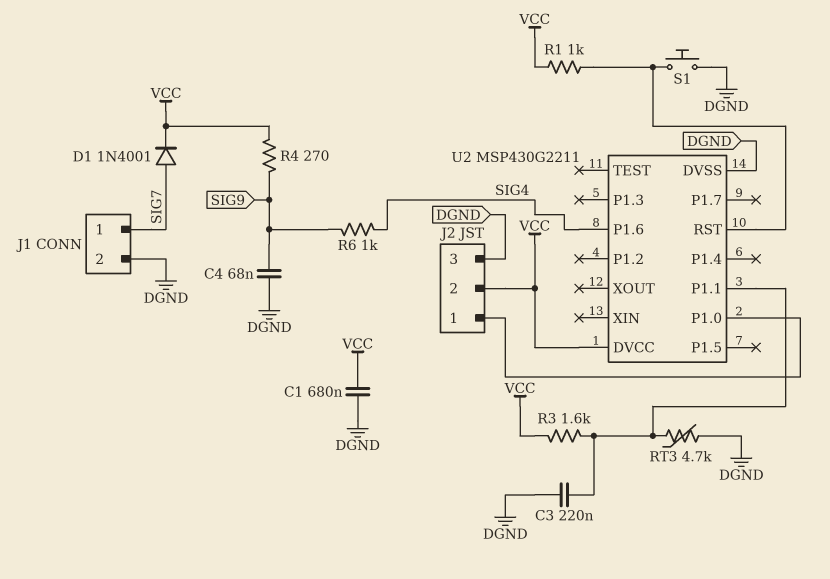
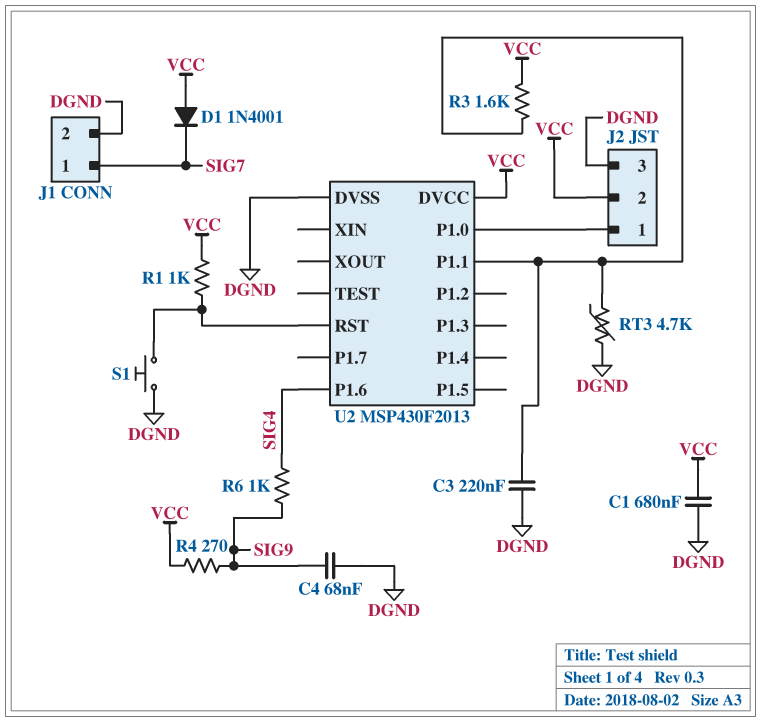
D1: diode 1N4001 (A SIG7, K VCC) -> diode 1N4001 (A VCC, K SIG7)
U2: MSP430G2211 -> MSP430F2013

